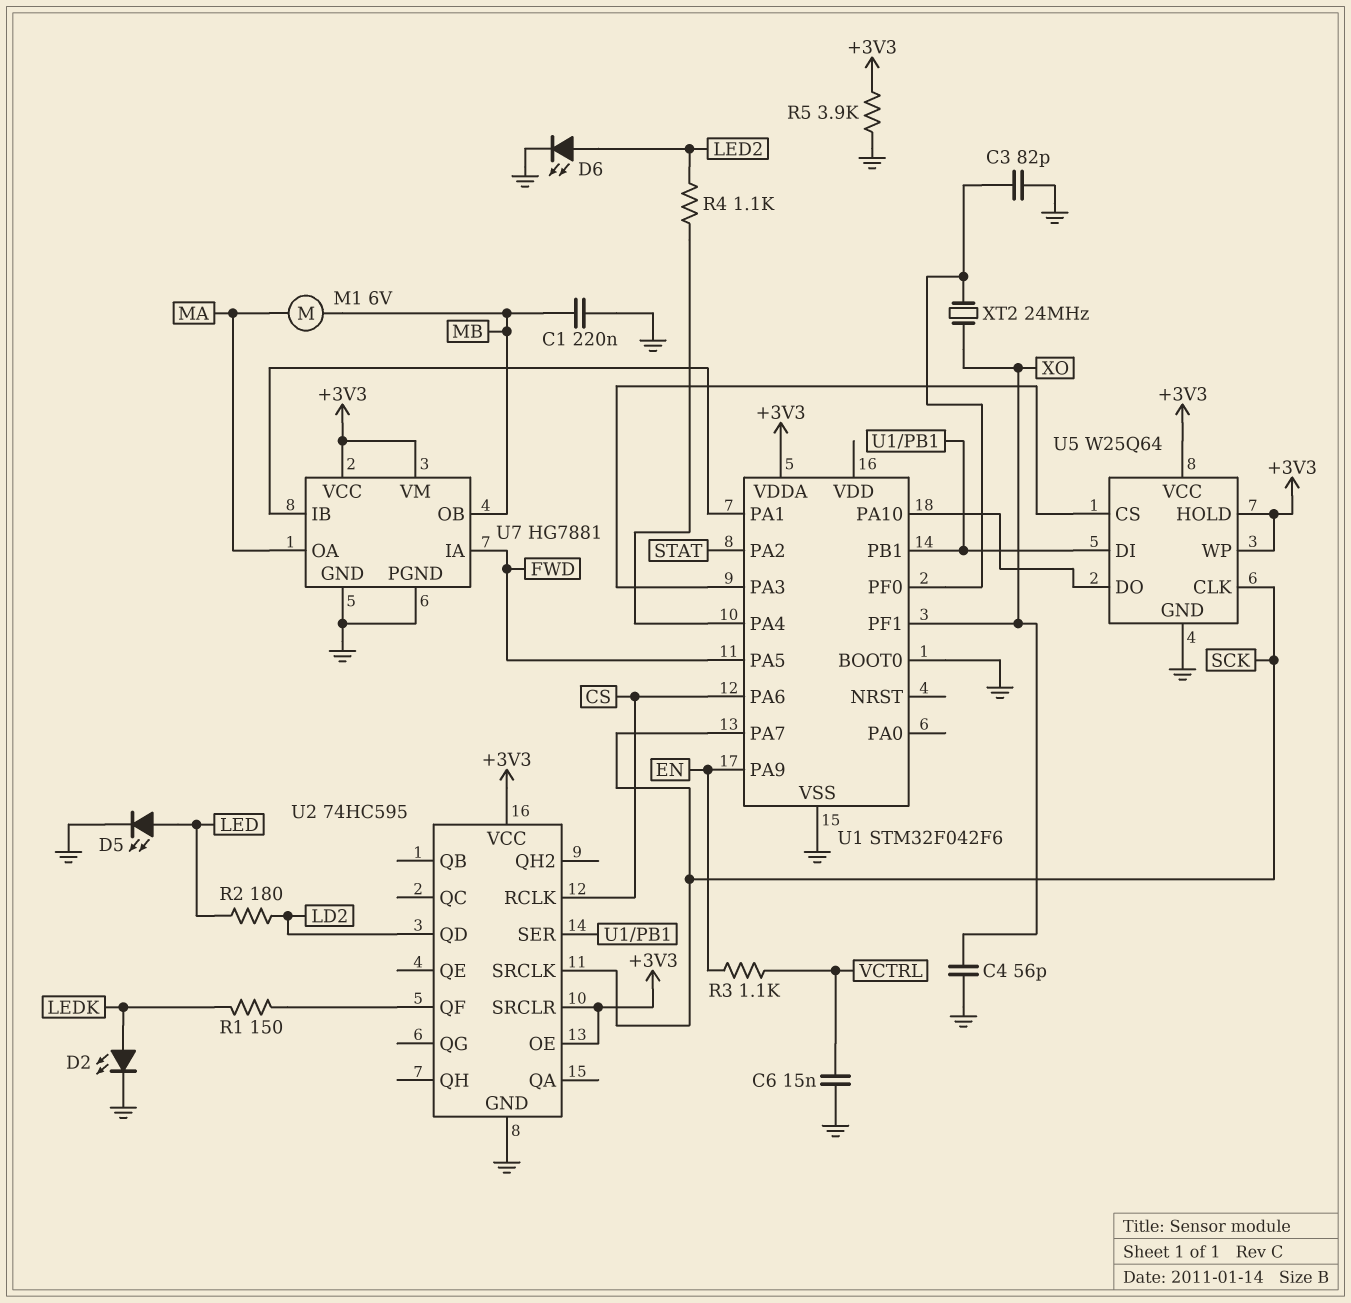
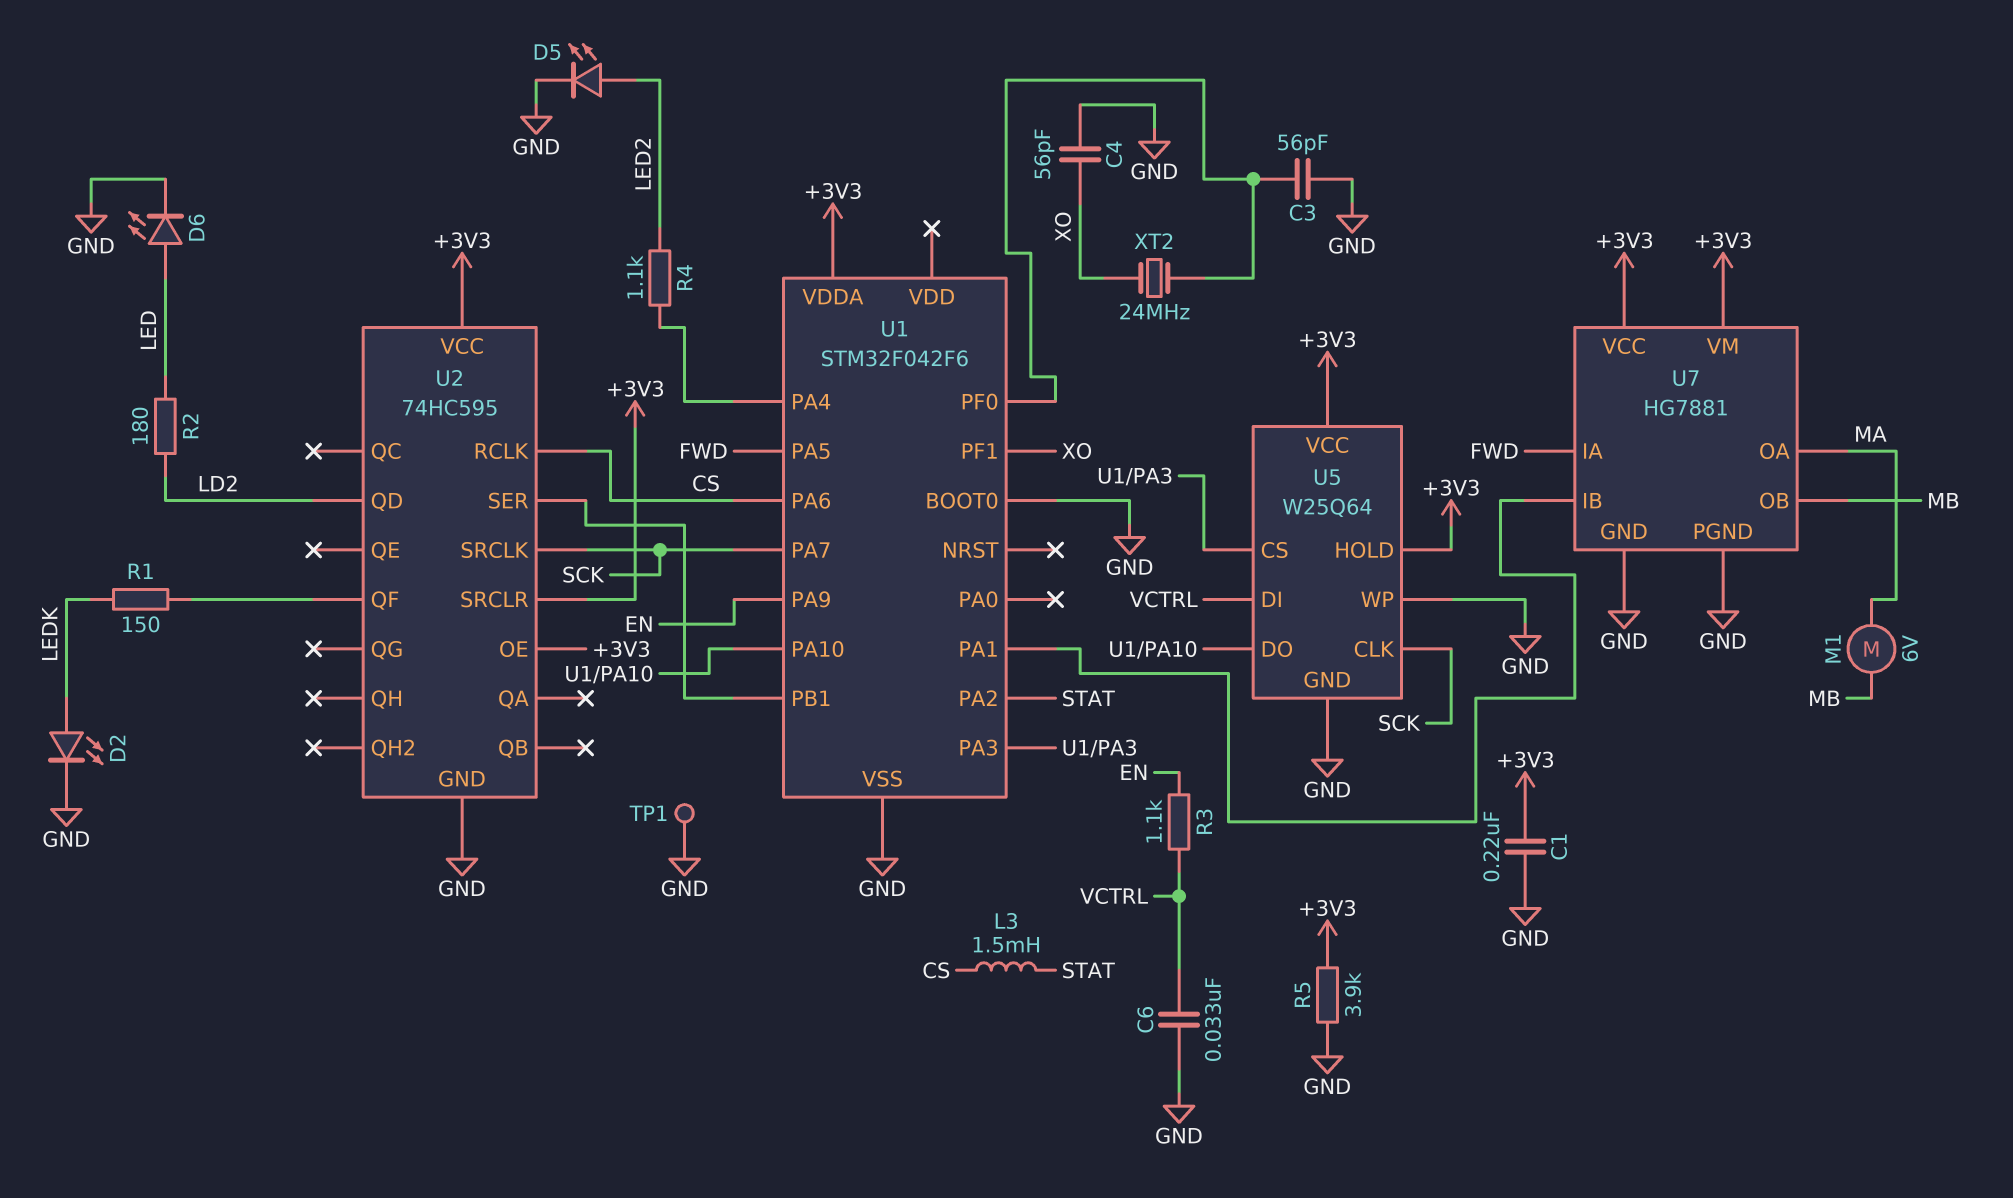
C1: 220nF (GND, MB) -> 220nF (+3V3, GND)
C3: 82pF (GND, U1/PF0) -> 56pF (GND, U1/PF0)
C6: 15nF (GND, VCTRL) -> 33nF (GND, VCTRL)
D5: LED (A LED, K GND) -> LED (A LED2, K GND)
D6: LED (A LED2, K GND) -> LED (A LED, K GND)
L3: none -> 1.5mH (CS, STAT)
TP1: none -> test point (GND)
U5 pin DI: U1/PB1 -> VCTRL
U5 pin WP: +3V3 -> GND

